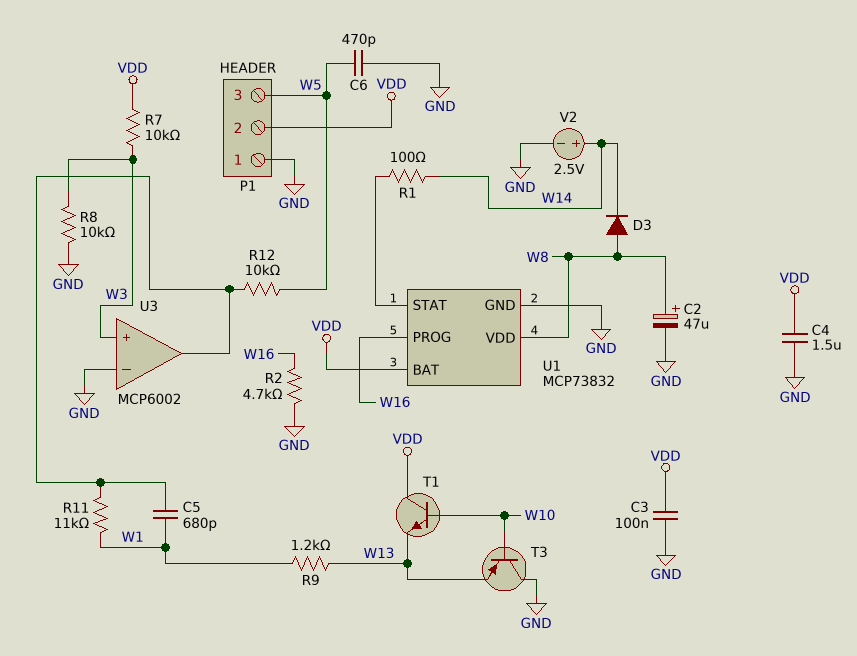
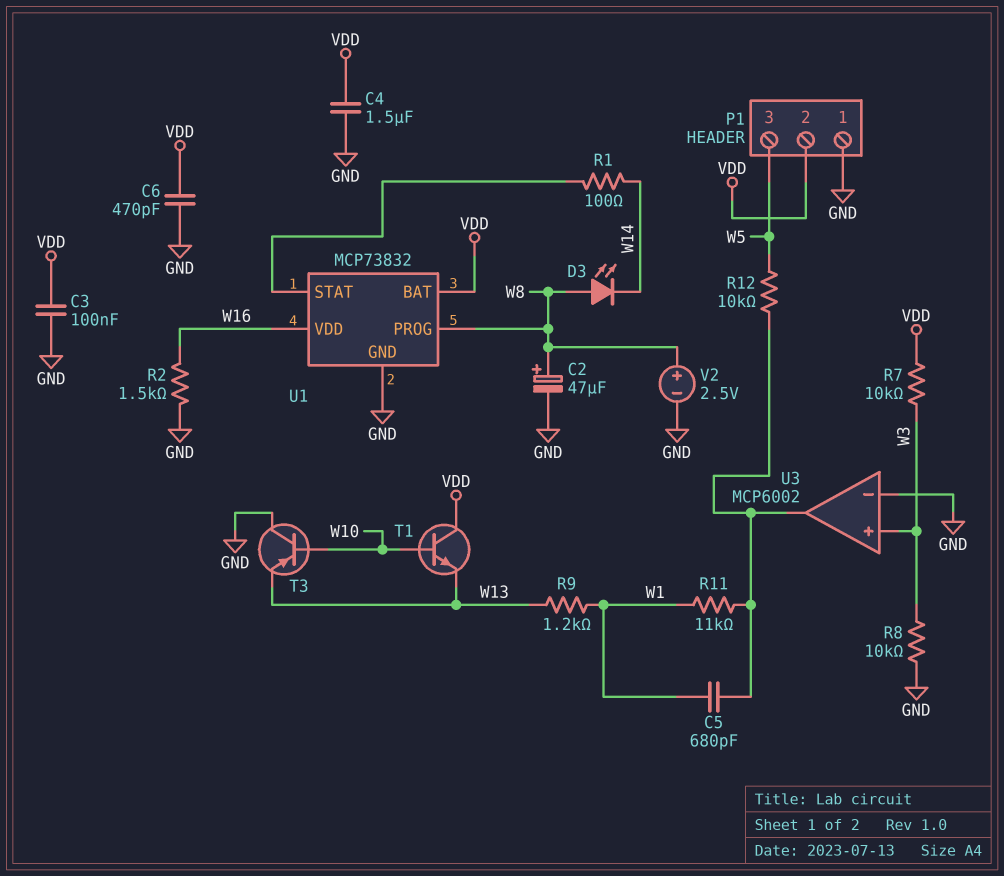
C6: 470pF (GND, W5) -> 470pF (GND, VDD)
D3: diode (A W8, K W14) -> LED (A W8, K W14)
R2: 4.7k (GND, W16) -> 1.5k (GND, W16)
U1 pin PROG: W16 -> W8
U1 pin VDD: W8 -> W16
V2: 2.5V (plus W14, minus GND) -> 2.5V (plus W8, minus GND)

